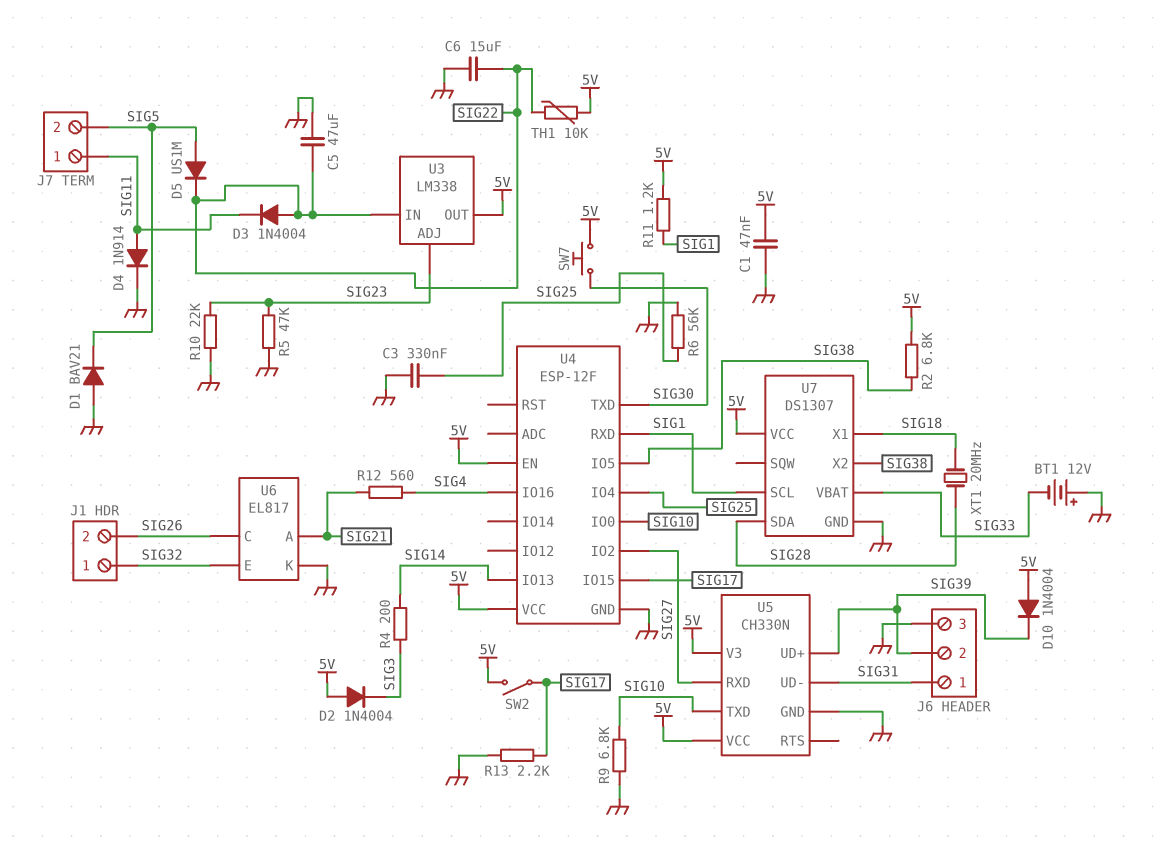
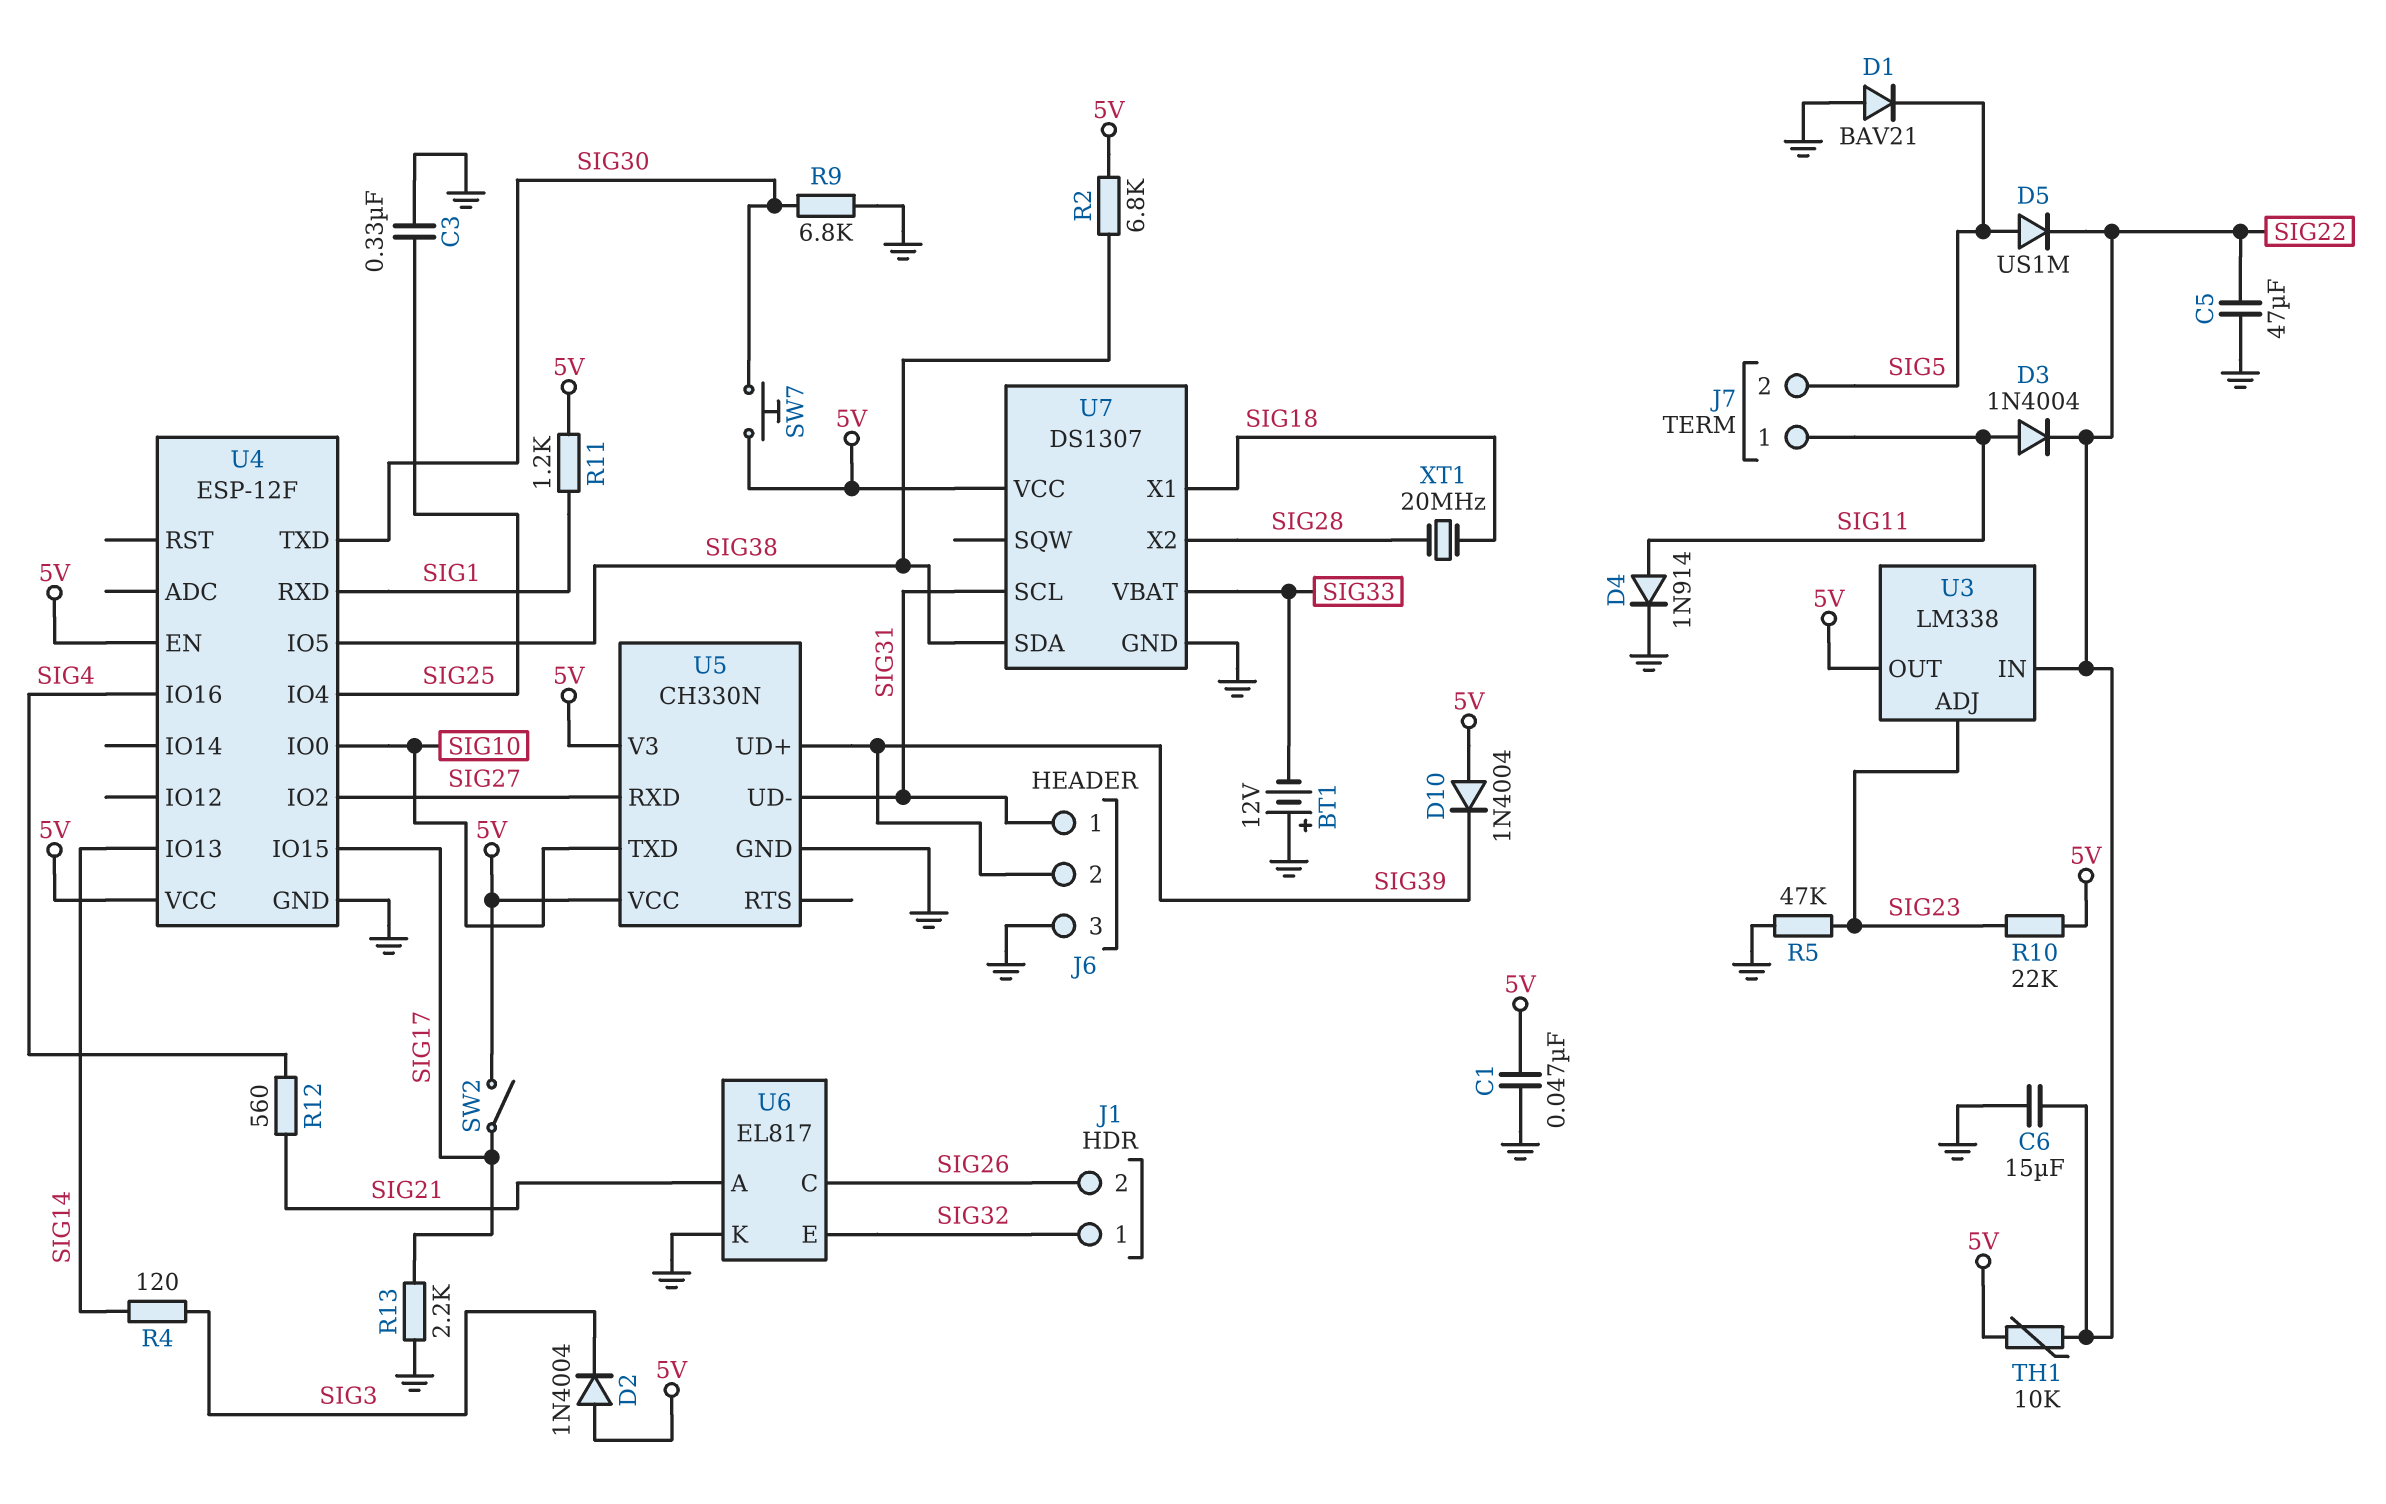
D3: diode 1N4004 (A SIG22, K SIG11) -> diode 1N4004 (A SIG11, K SIG22)
R4: 200 (SIG3, SIG14) -> 120 (SIG3, SIG14)
R6: 56k (GND, SIG25) -> none
R9: 6.8k (GND, SIG10) -> 6.8k (GND, SIG30)
R10: 22k (GND, SIG23) -> 22k (5V, SIG23)
U7 pin SCL: SIG1 -> SIG31
U7 pin SDA: SIG28 -> SIG38
U7 pin X2: SIG38 -> SIG28

